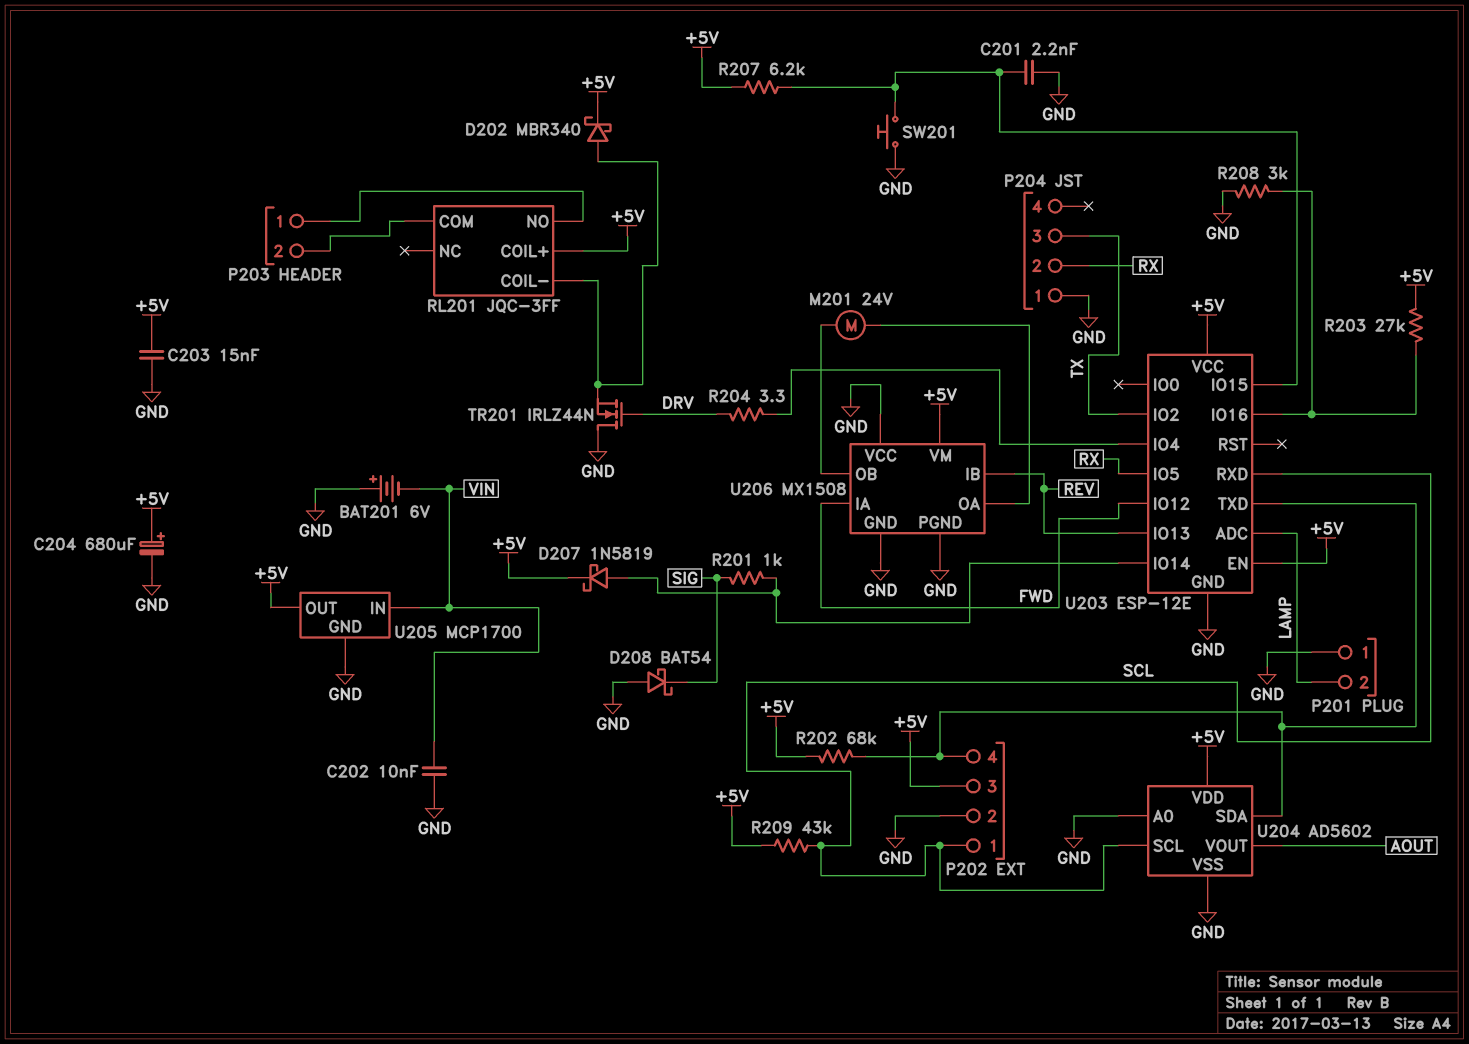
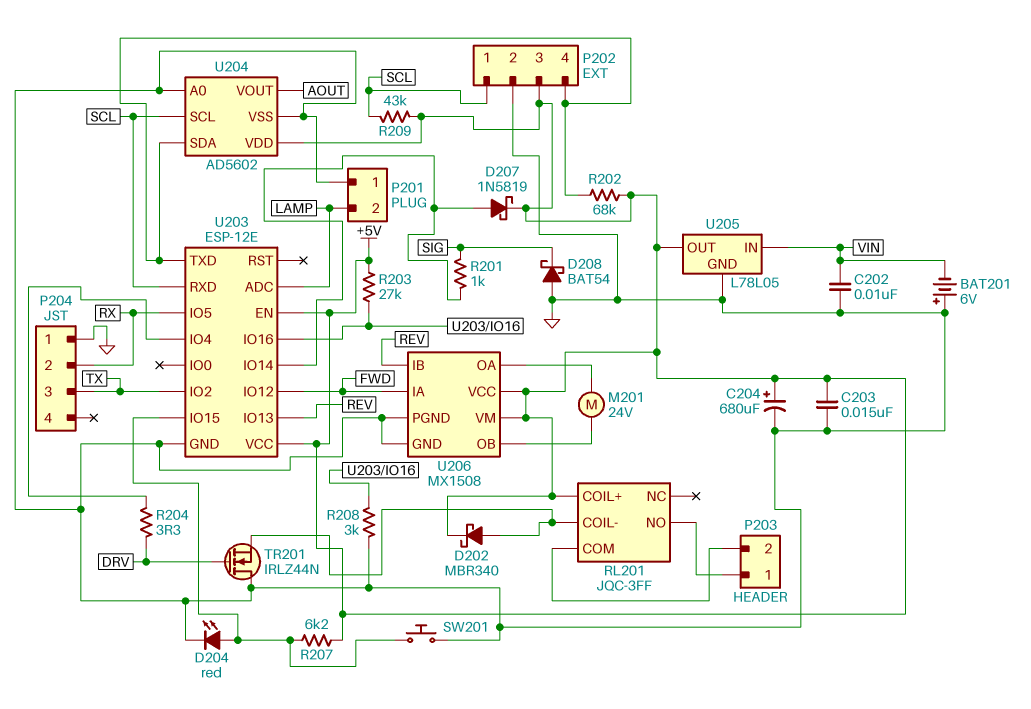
C201: 2.2nF (GND, U203/IO15) -> none
D204: none -> LED red (A U203/IO15, K GND)
U205: MCP1700 -> L78L05
U206 pin VCC: GND -> +5V

